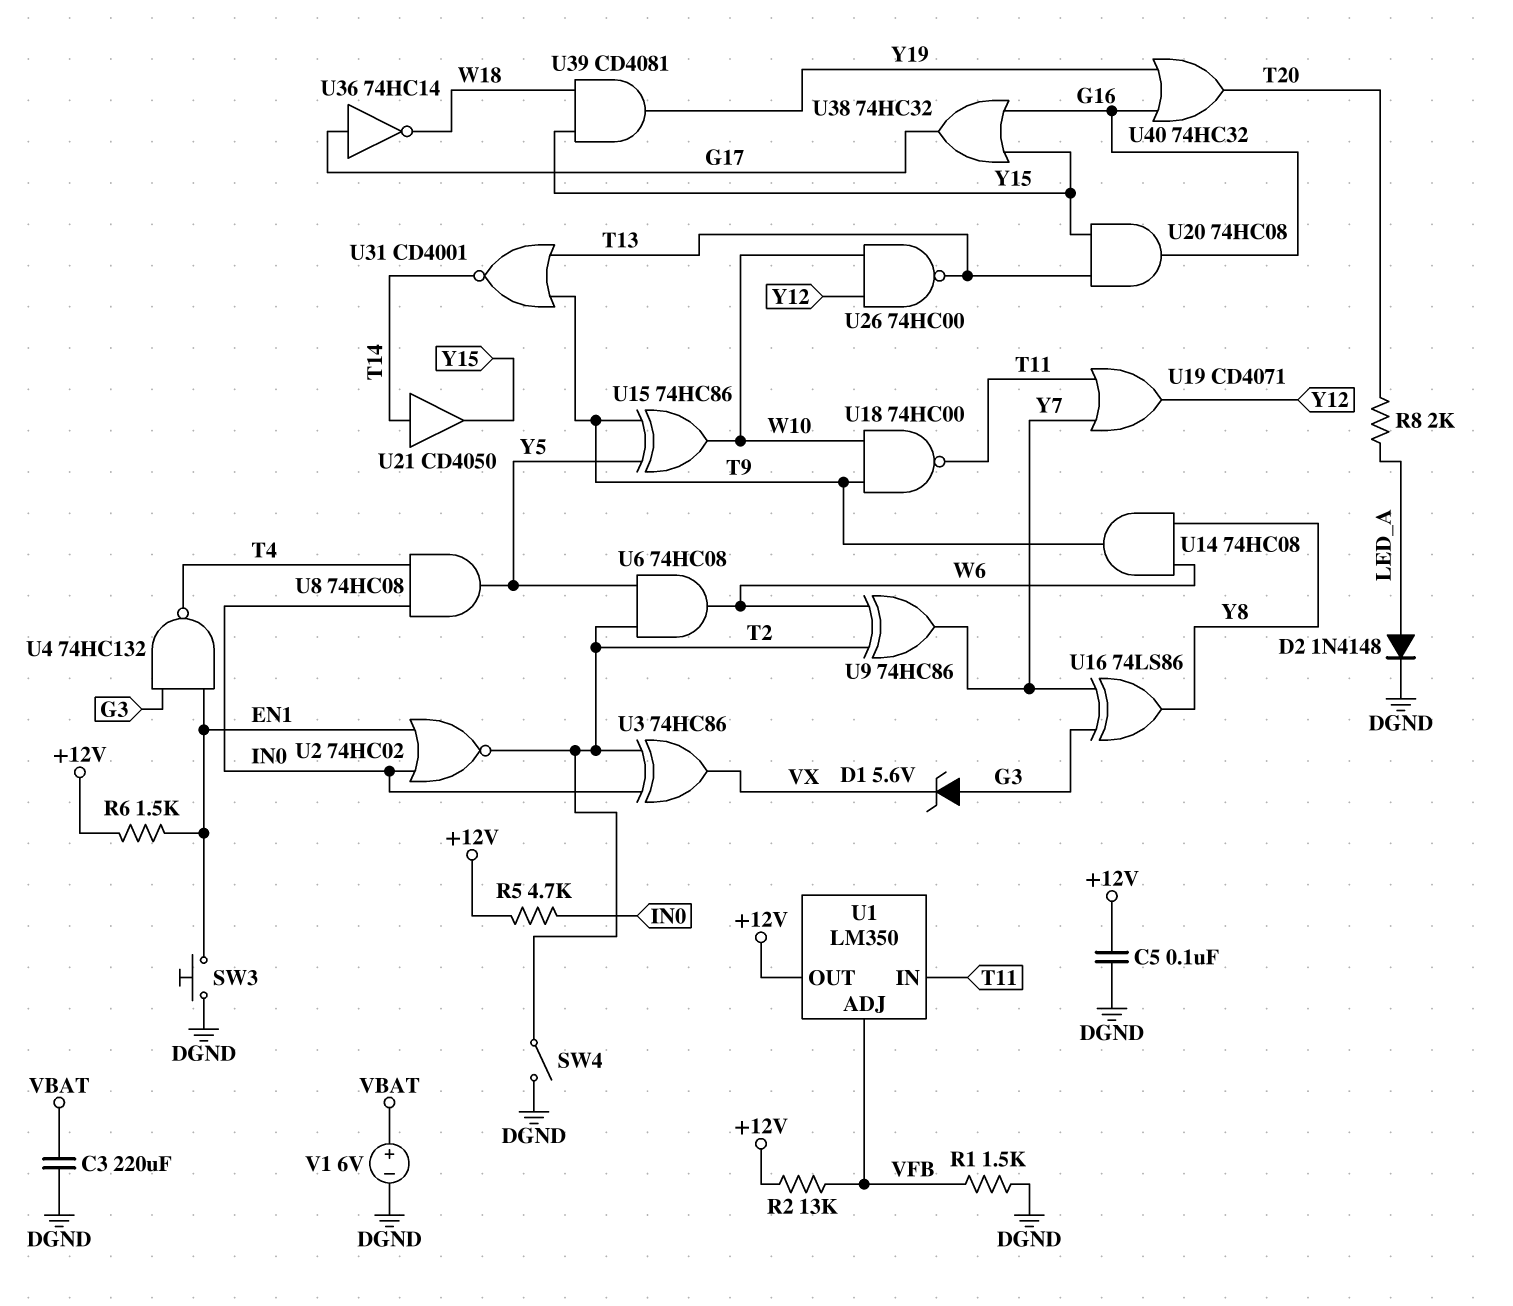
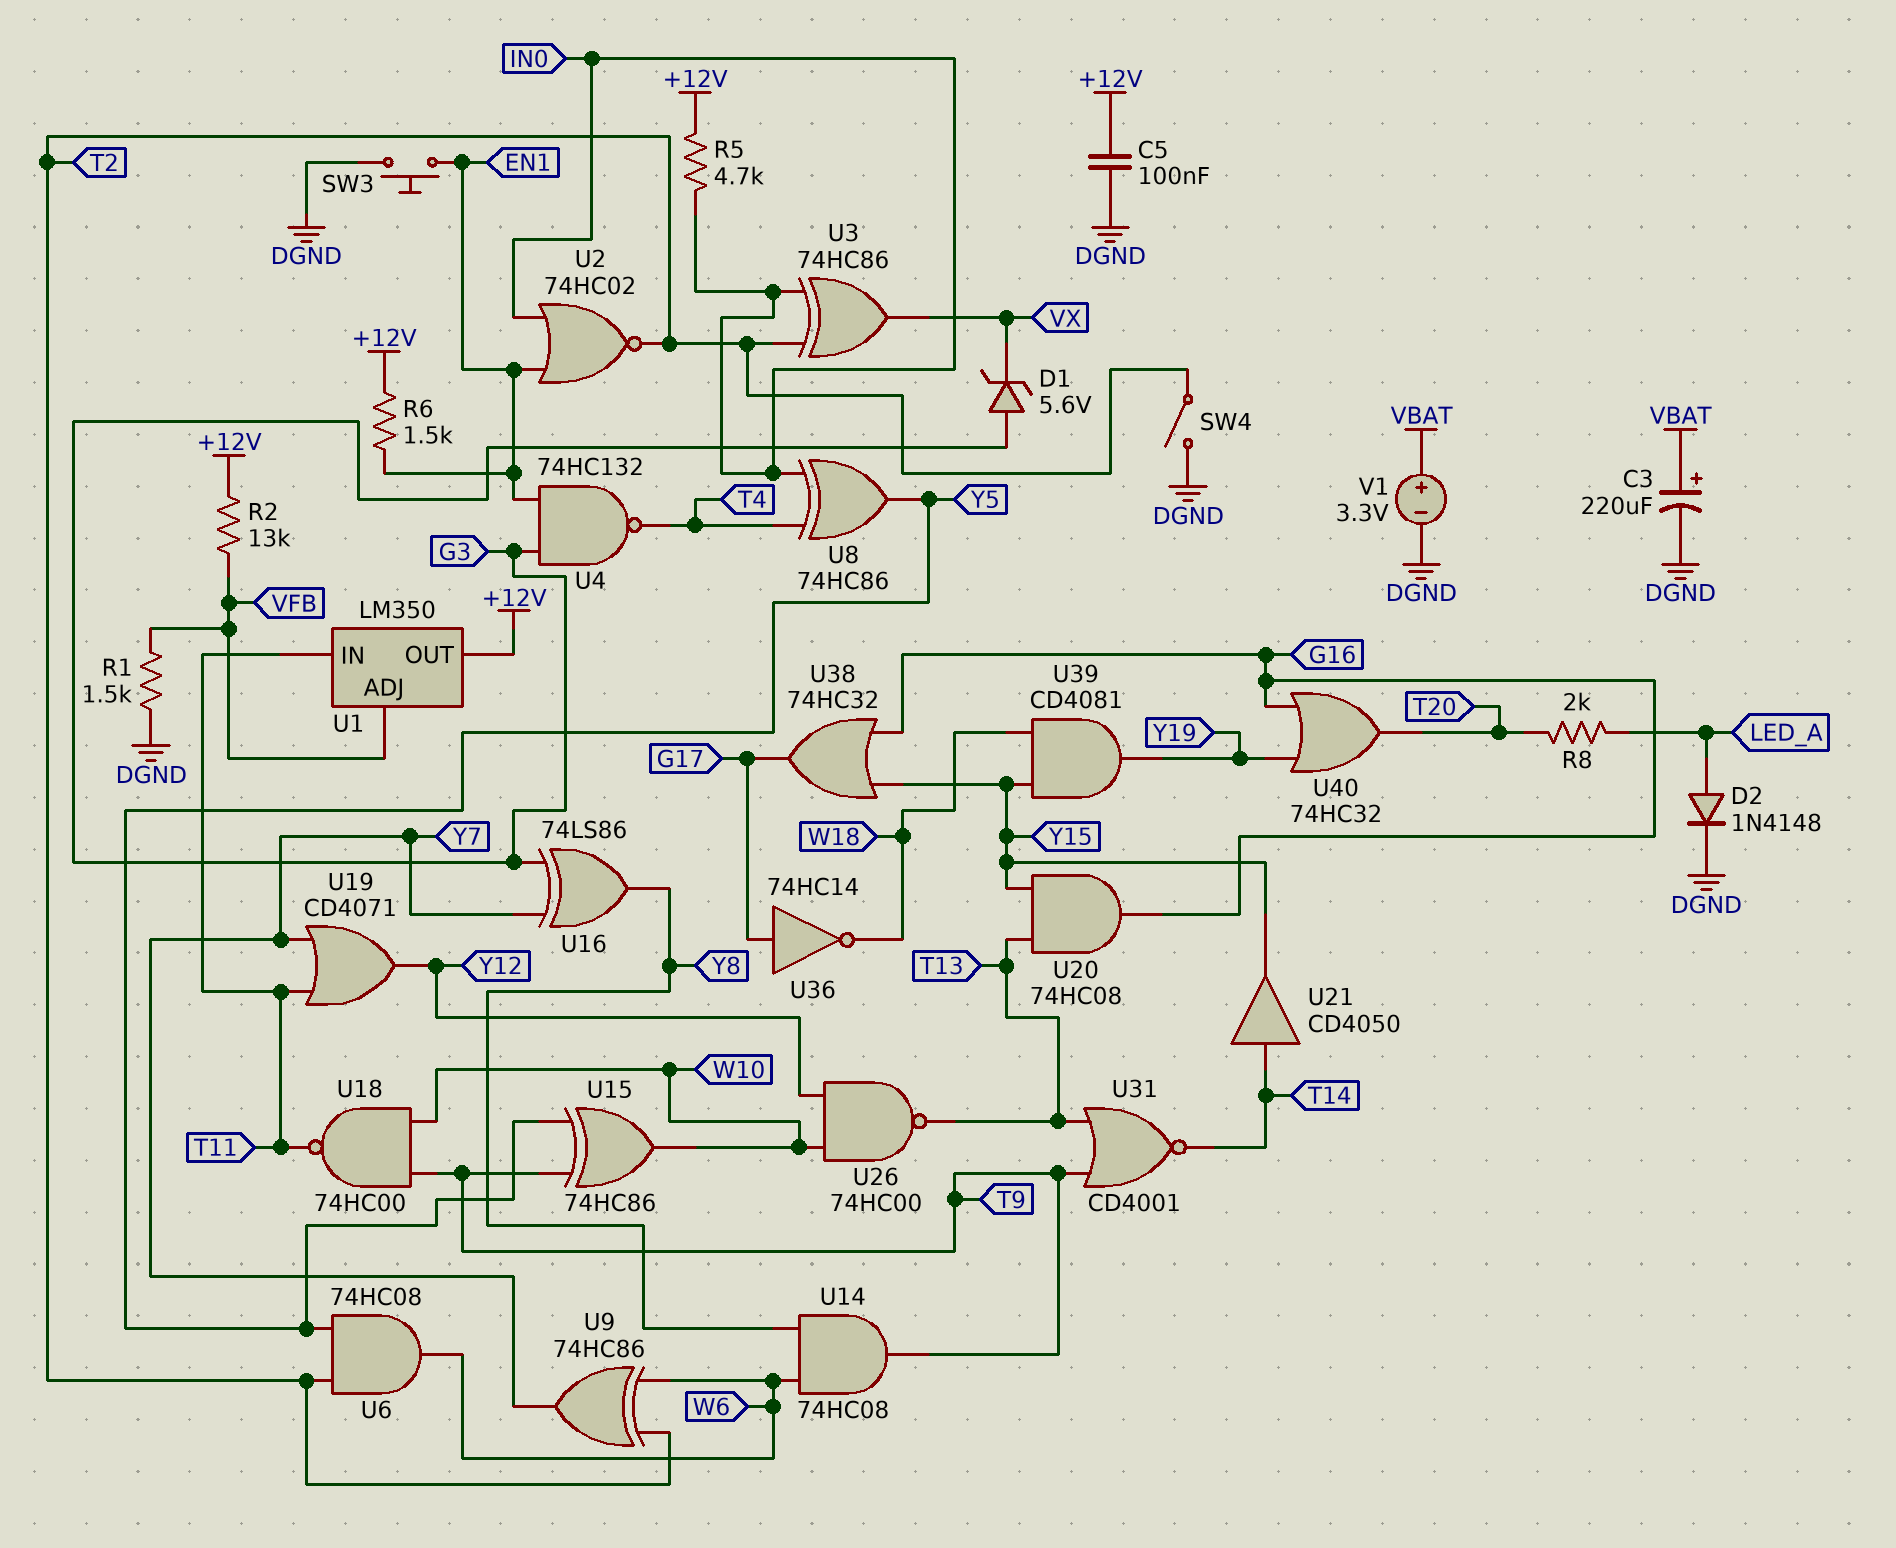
C3: 220uF (DGND, VBAT) -> 220uF (plus VBAT, minus DGND)
U8: AND 74HC08 (in IN0, in T4, out Y5) -> XOR 74HC86 (in IN0, in T4, out Y5)
V1: 6V (plus VBAT, minus DGND) -> 3.3V (plus VBAT, minus DGND)

